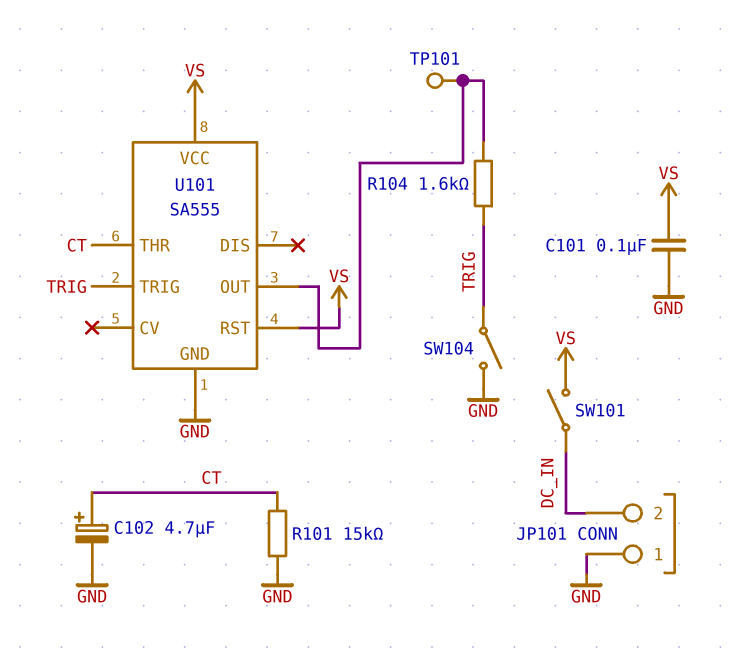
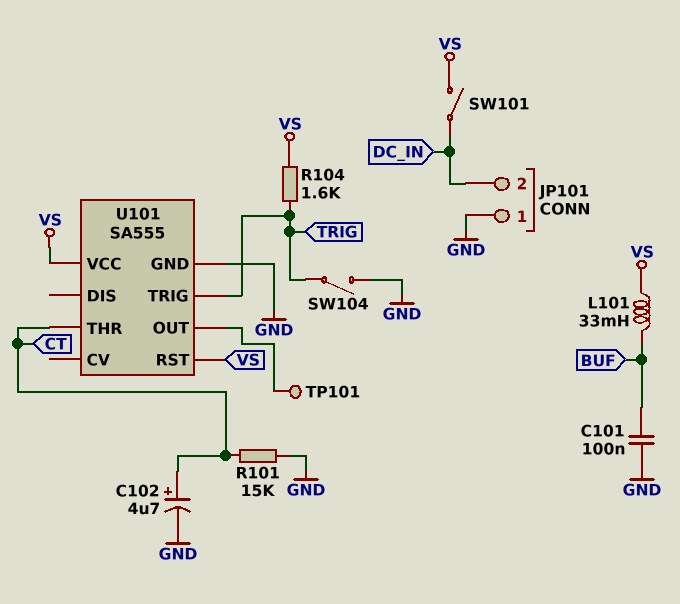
C101: 100nF (GND, VS) -> 100nF (BUF, GND)
L101: none -> 33mH (BUF, VS)
R104: 1.6k (TRIG, U101/OUT) -> 1.6k (TRIG, VS)

